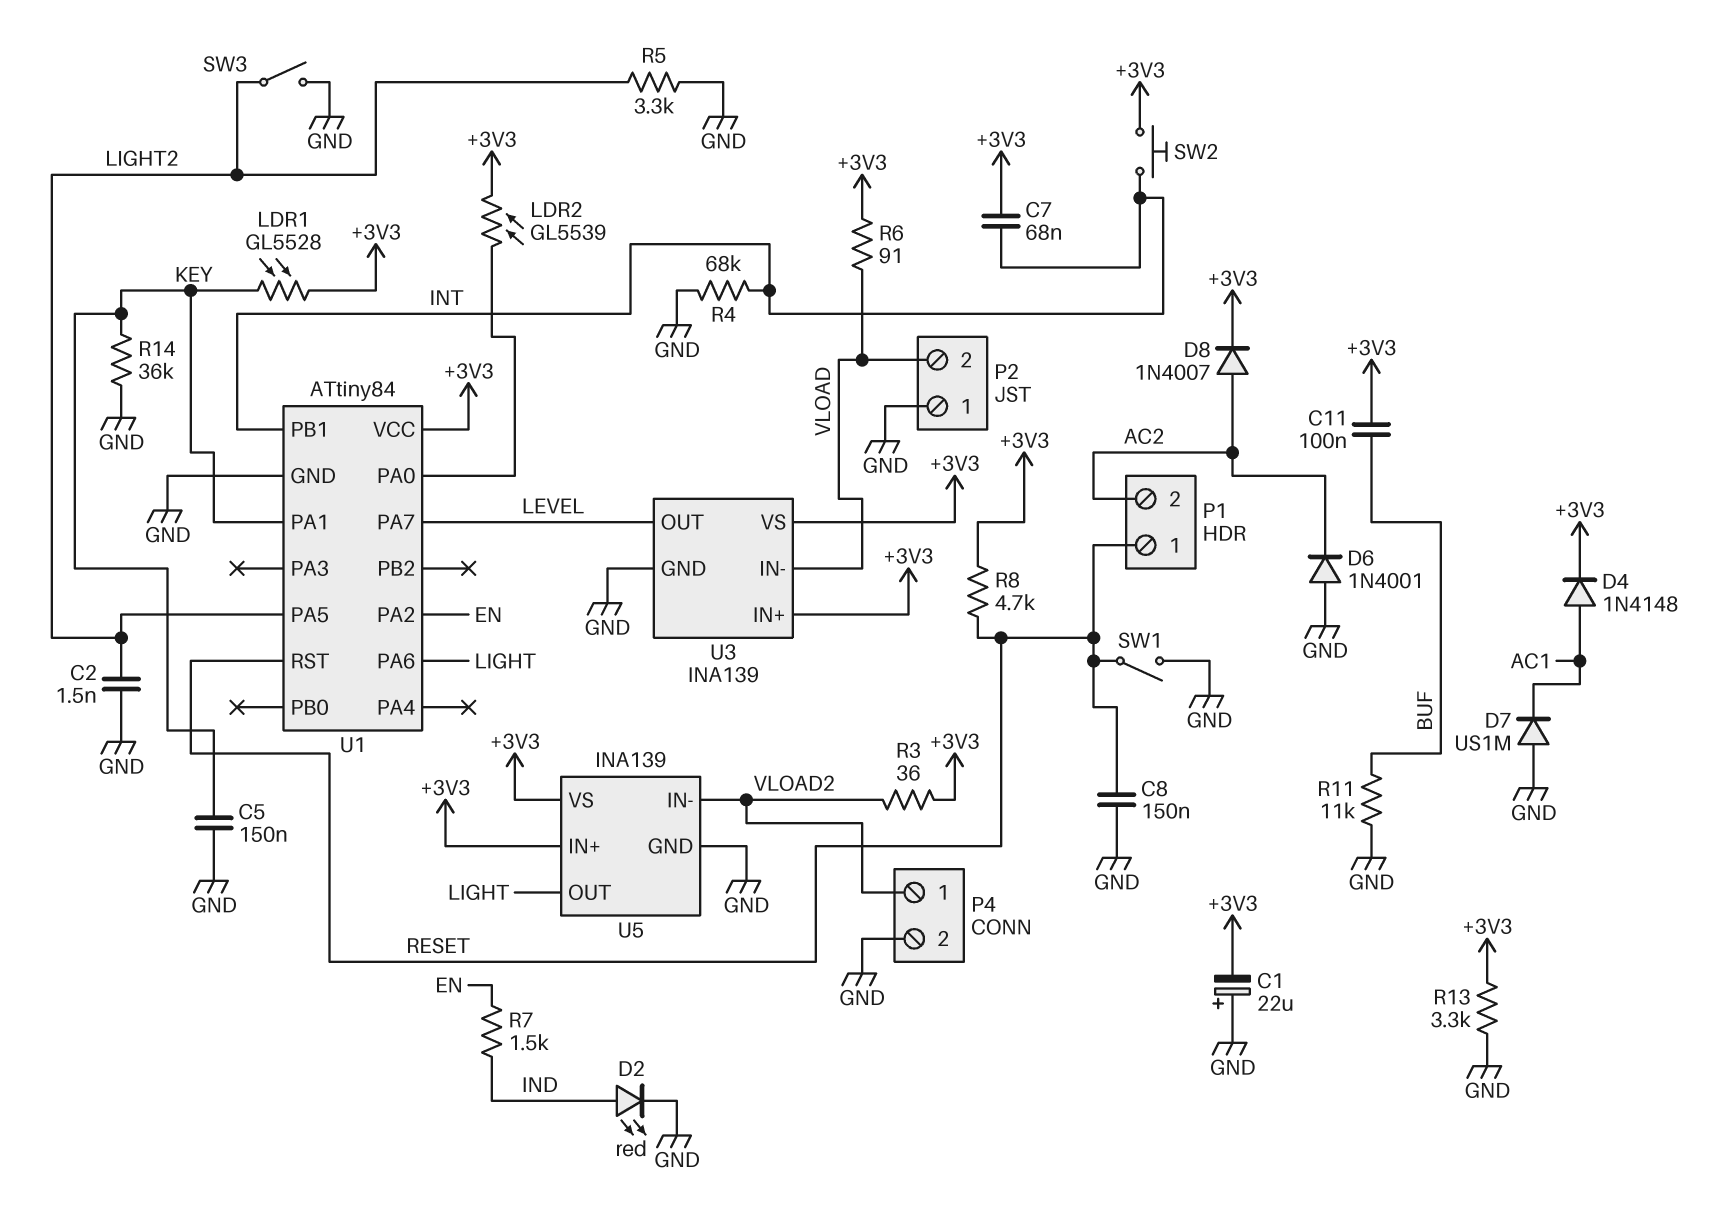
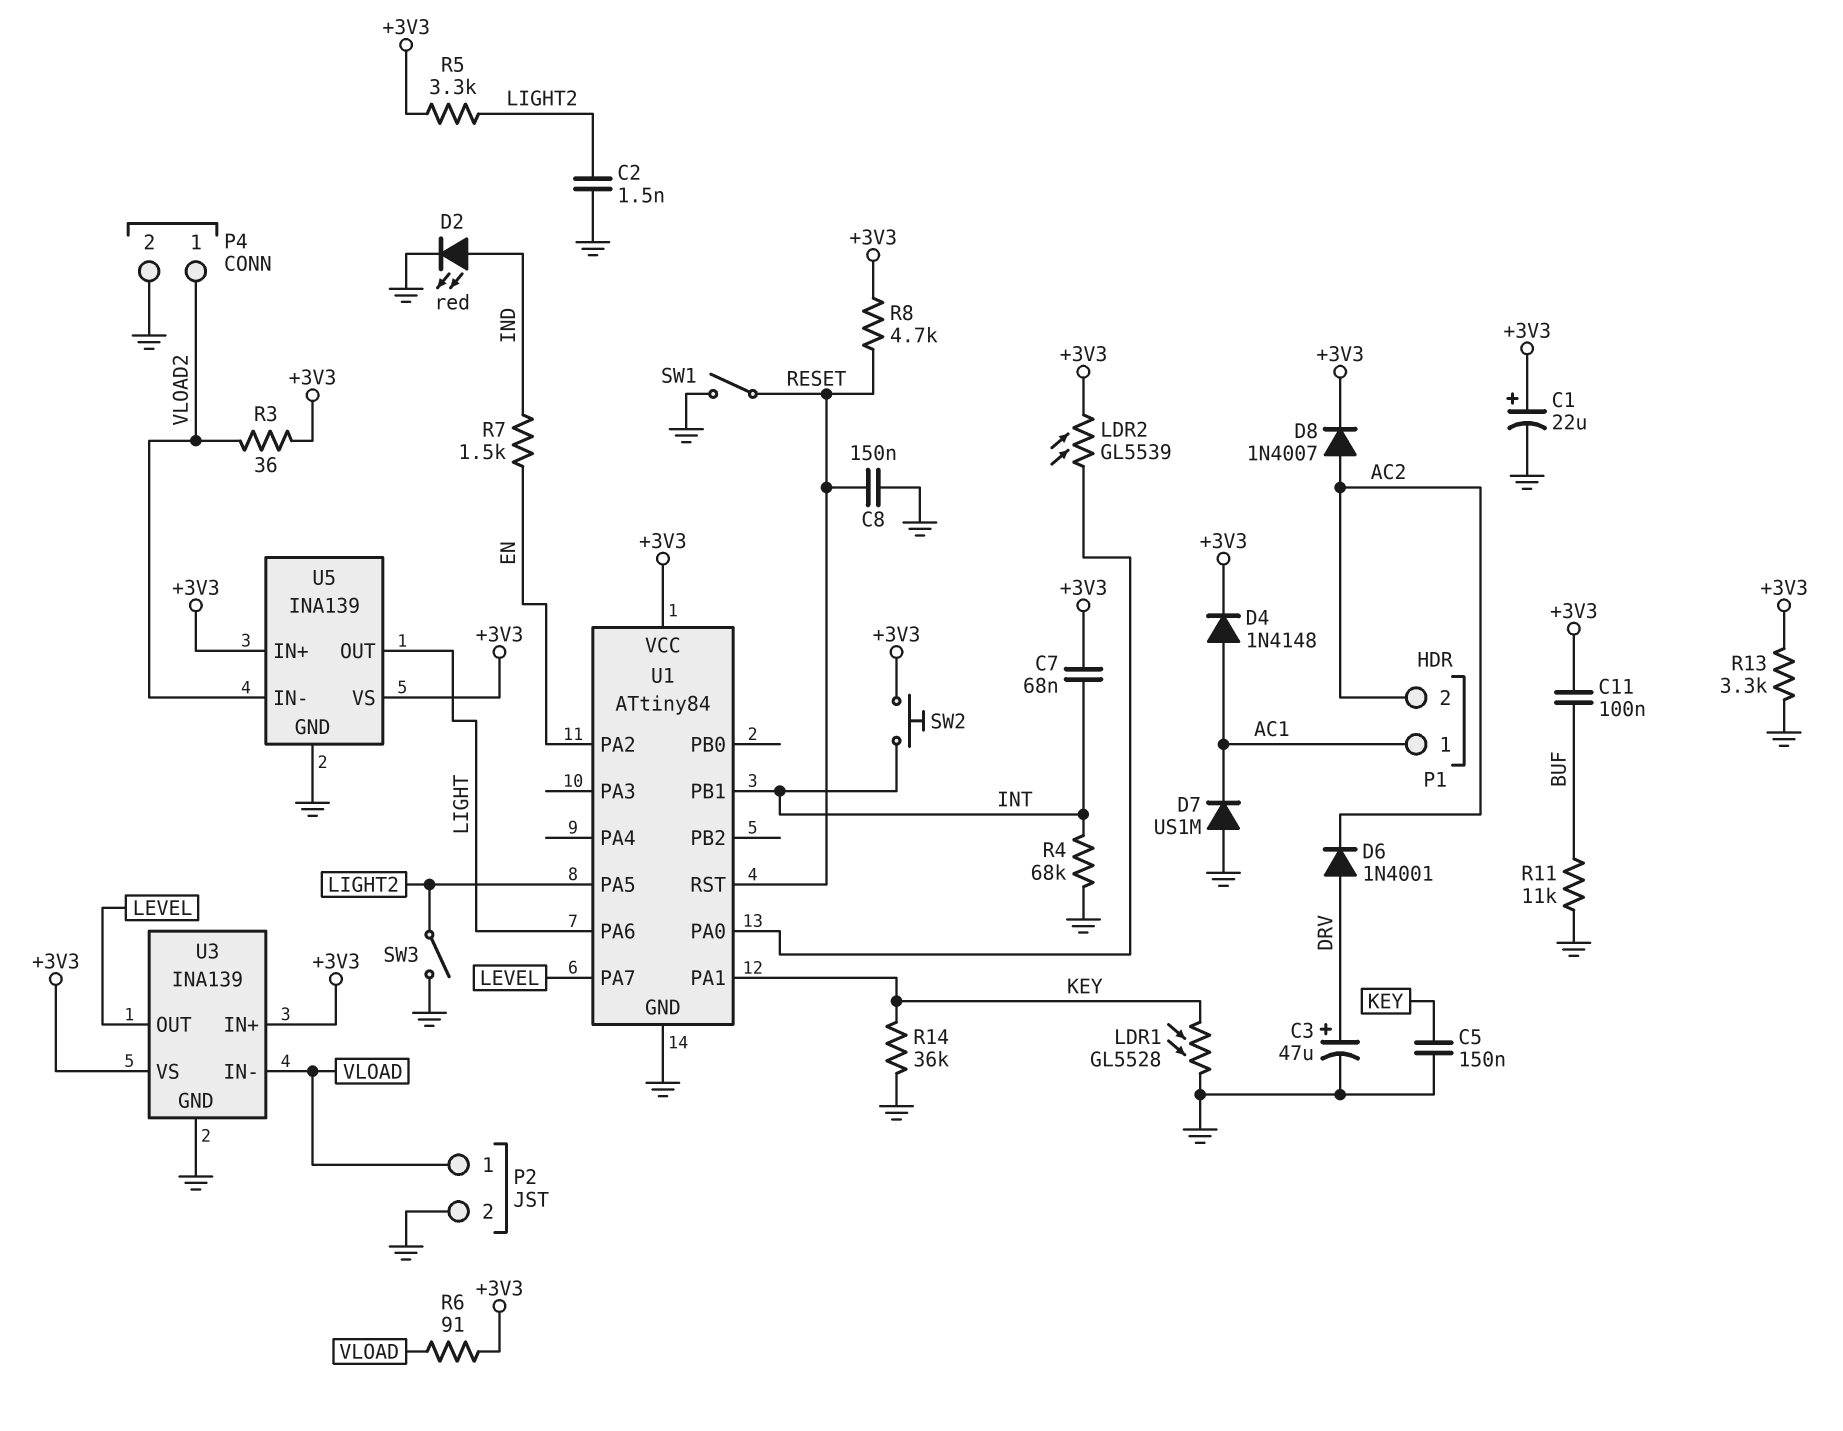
C1: 22uF (plus GND, minus +3V3) -> 22uF (plus +3V3, minus GND)
C3: none -> 47uF (plus DRV, minus GND)
D6: diode 1N4001 (A GND, K AC2) -> diode 1N4001 (A DRV, K AC2)
LDR1: GL5528 (+3V3, KEY) -> GL5528 (GND, KEY)
P1 pin 1: RESET -> AC1
P2 pin 1: GND -> VLOAD
P2 pin 2: VLOAD -> GND
R5: 3.3k (GND, LIGHT2) -> 3.3k (+3V3, LIGHT2)

